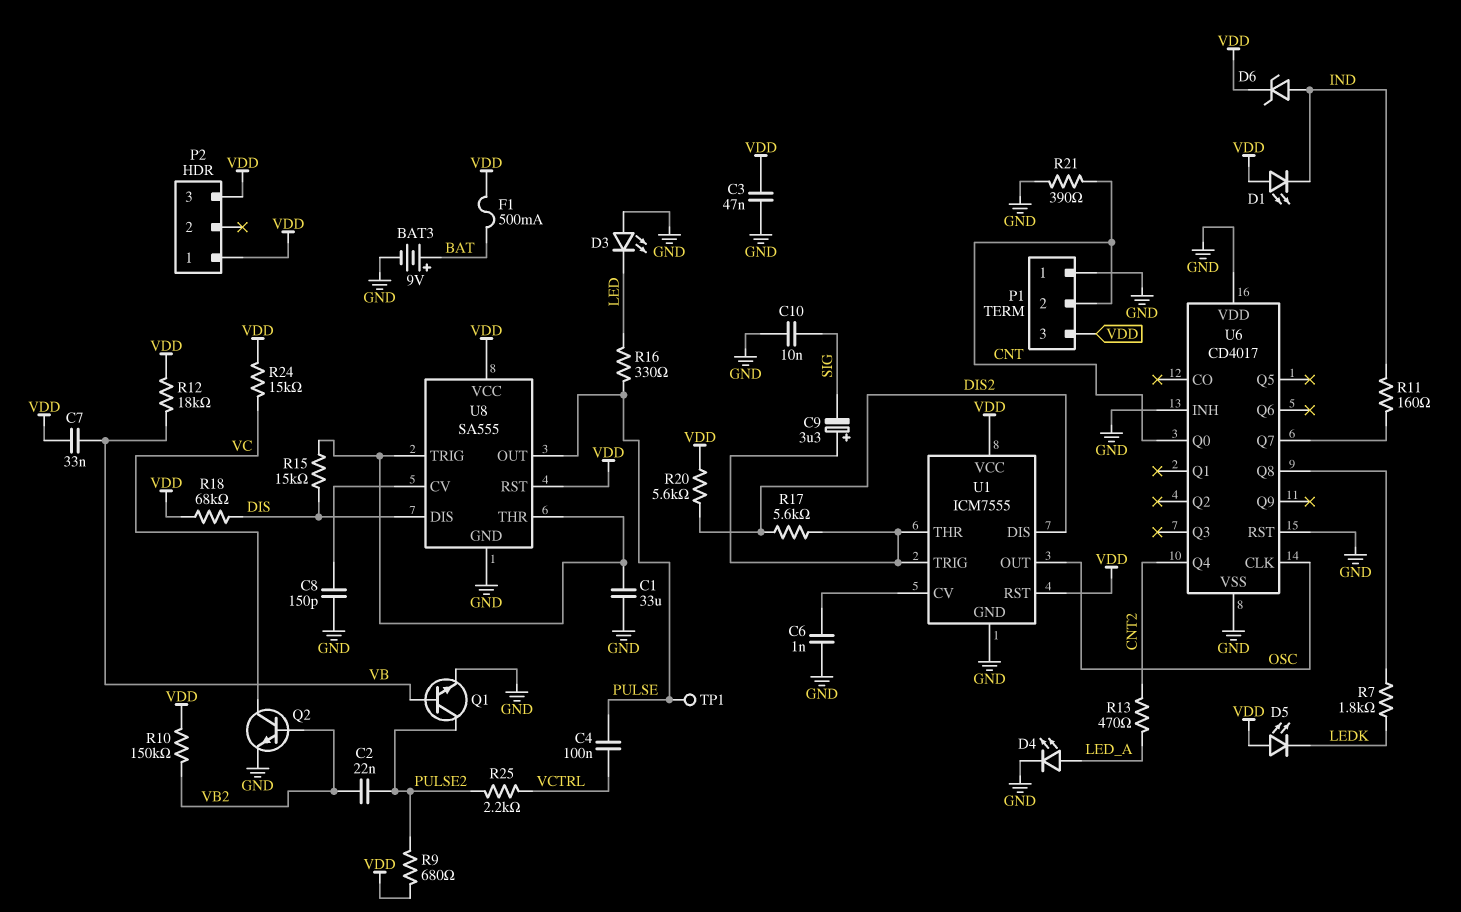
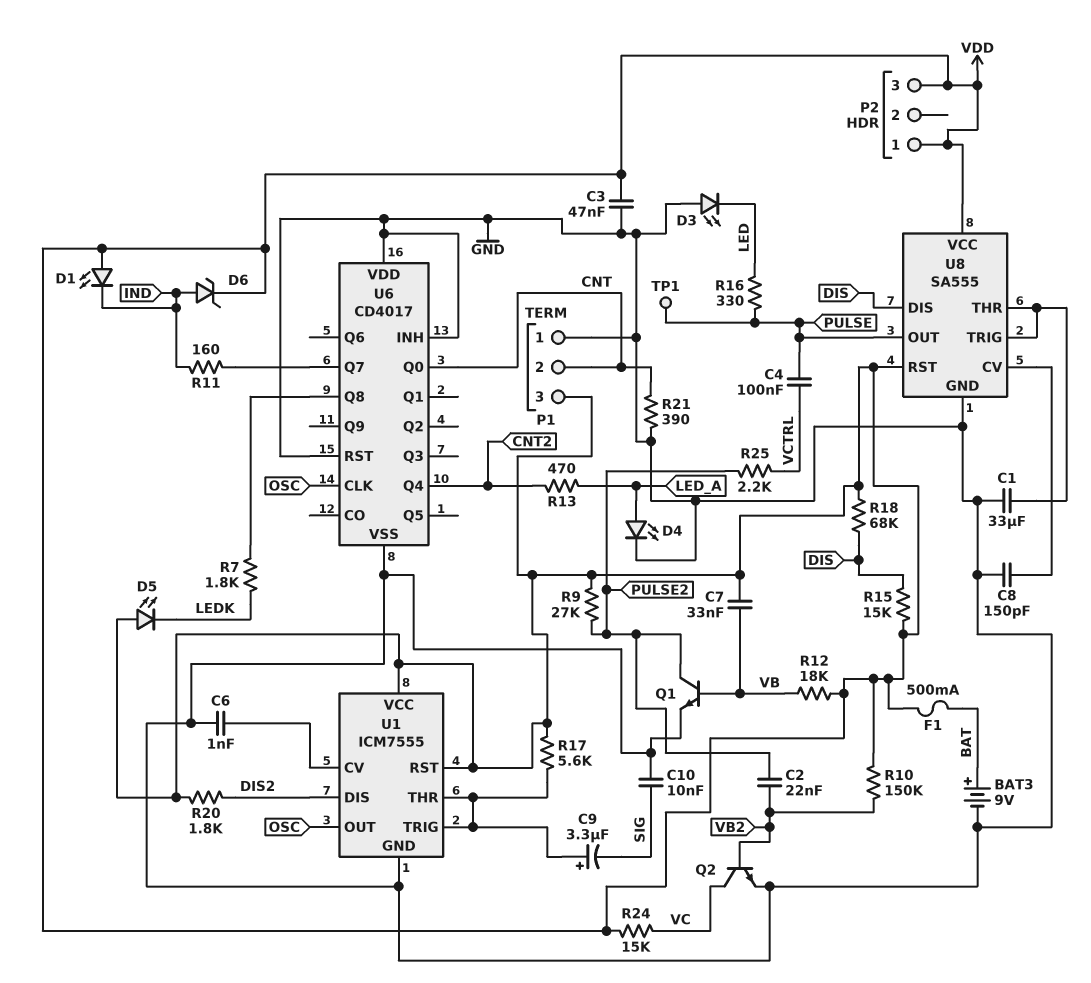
R9: 680 (PULSE2, VDD) -> 27k (PULSE2, VDD)
R15: 15k (DIS, U8/THR) -> 15k (DIS, VDD)
R17: 5.6k (DIS2, U1/THR) -> 5.6k (U1/THR, VDD)
R20: 5.6k (DIS2, VDD) -> 1.8k (DIS2, VDD)

